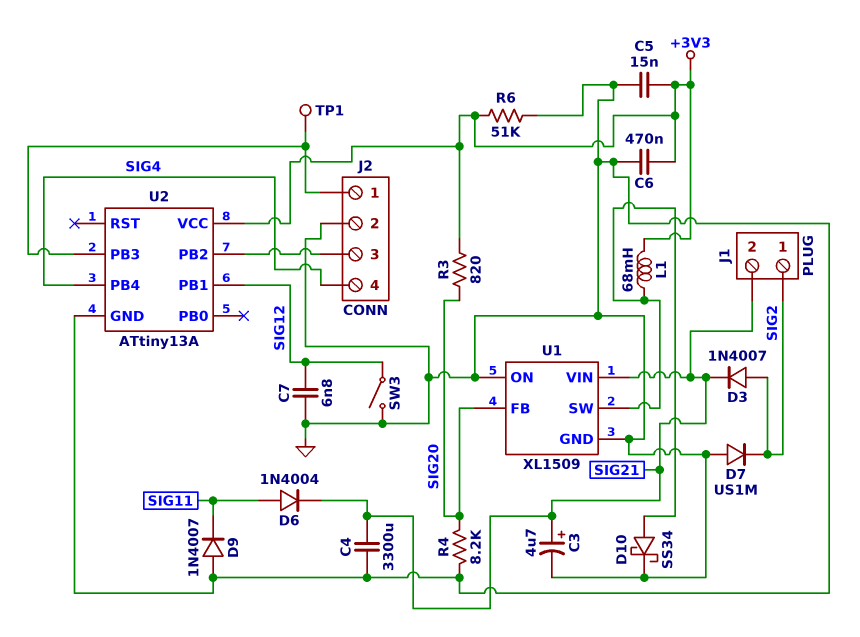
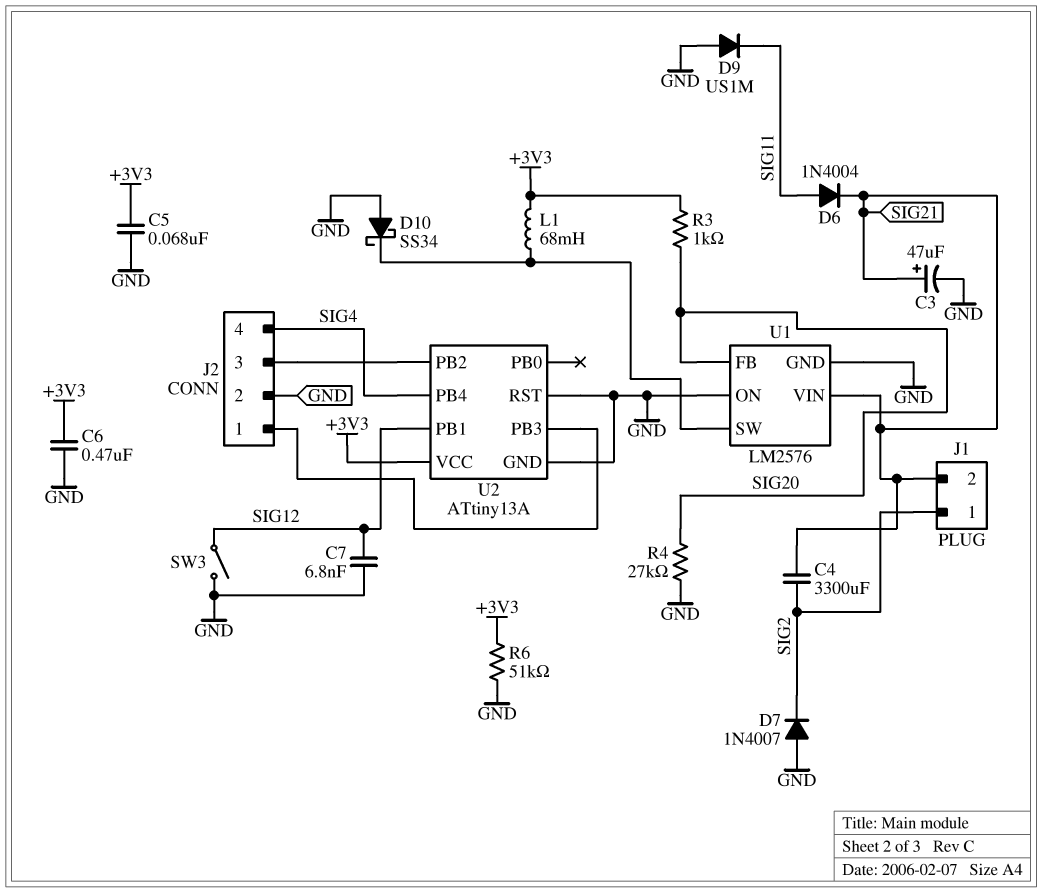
C3: 4.7uF (plus SIG21, minus GND) -> 47uF (plus SIG21, minus GND)
C4: 3300uF (GND, SIG21) -> 3300uF (SIG2, SIG21)
C5: 15nF (+3V3, GND) -> 68nF (+3V3, GND)
D3: diode 1N4007 (A SIG2, K SIG21) -> none
D7: diode US1M (A GND, K SIG2) -> diode 1N4007 (A GND, K SIG2)
D9: diode 1N4007 (A GND, K SIG11) -> diode US1M (A GND, K SIG11)
D10: schottky SS34 (A U1/SW, K GND) -> schottky SS34 (A GND, K U1/SW)
R3: 820 (+3V3, SIG20) -> 1k (+3V3, SIG20)
R4: 8.2k (GND, SIG20) -> 27k (GND, SIG20)
TP1: test point (J2/1) -> none
U1: XL1509 -> LM2576
U2 pin RST: none -> GND

